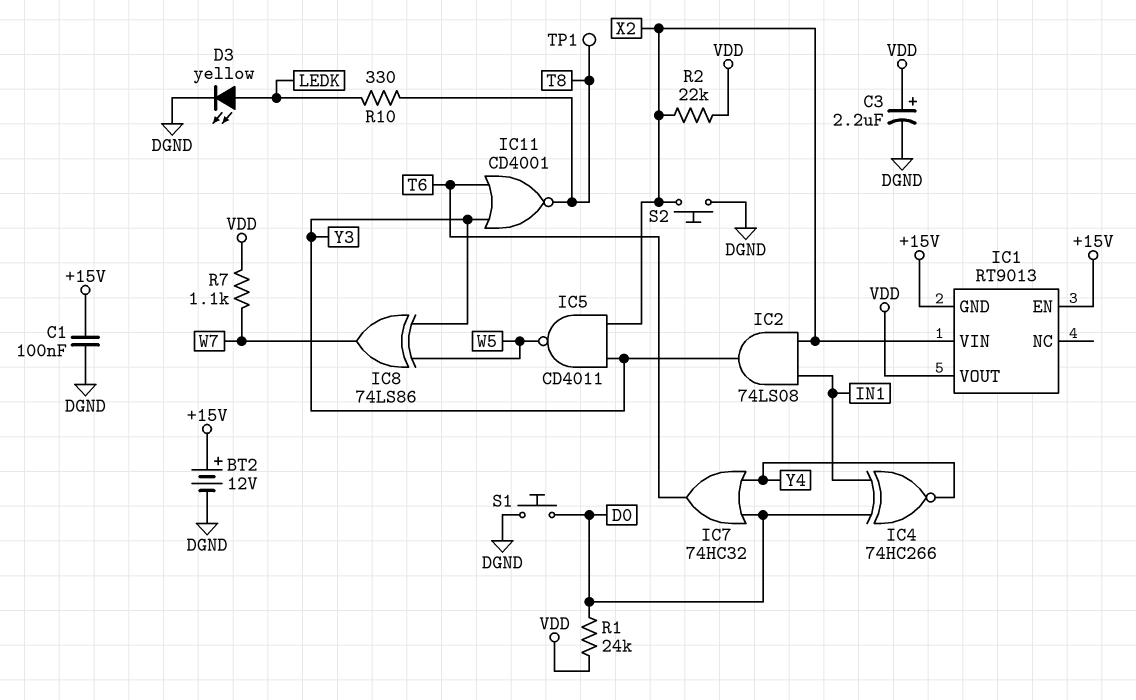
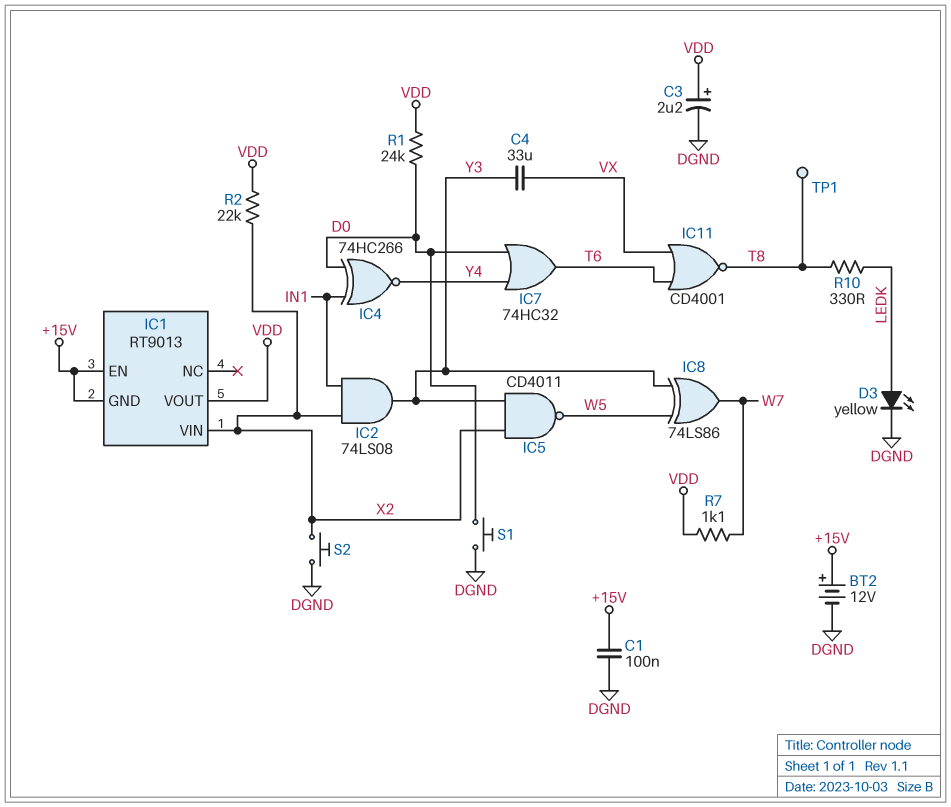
C4: none -> 33uF (VX, Y3)
IC11: NOR CD4001 (in T6, in Y3, out T8) -> NOR CD4001 (in T6, in VX, out T8)

